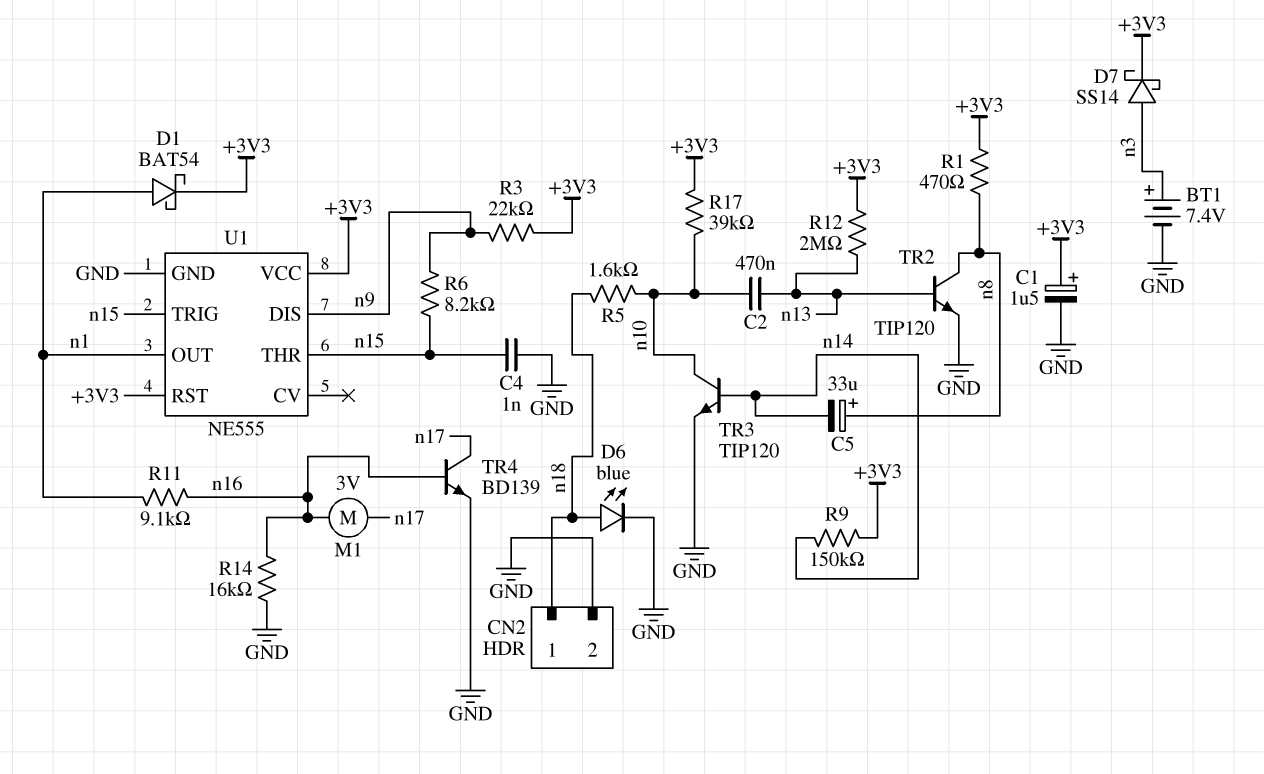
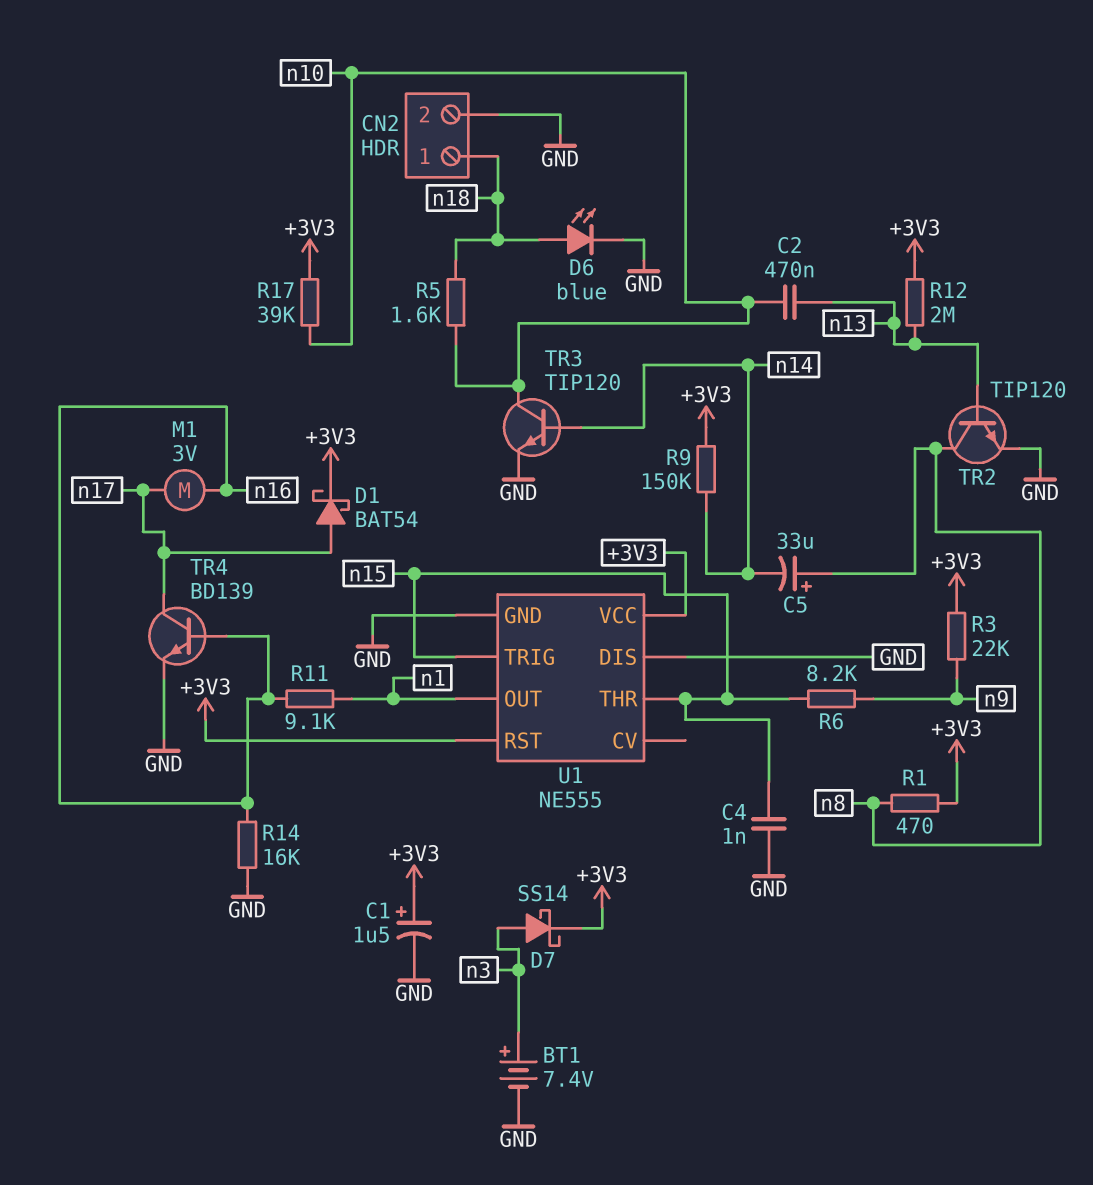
D1: schottky BAT54 (A n1, K +3V3) -> schottky BAT54 (A n17, K +3V3)
U1 pin DIS: n9 -> GND

